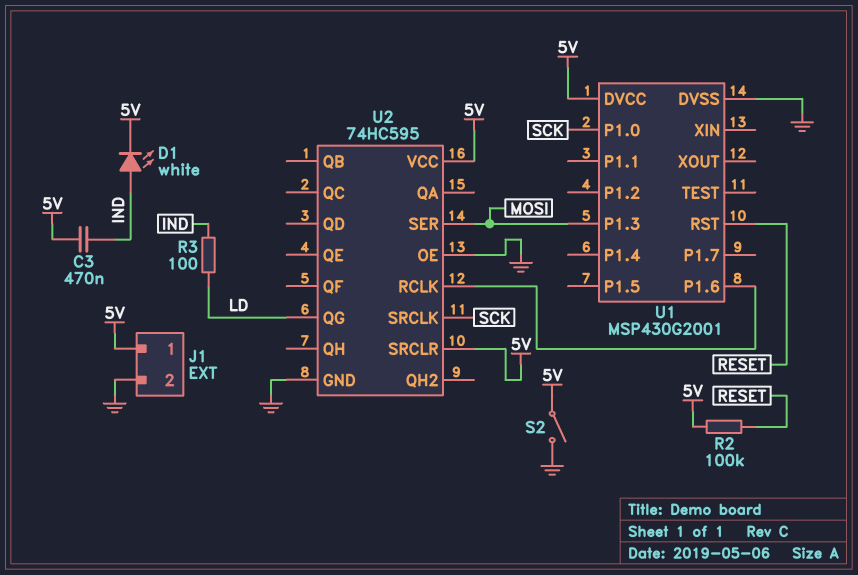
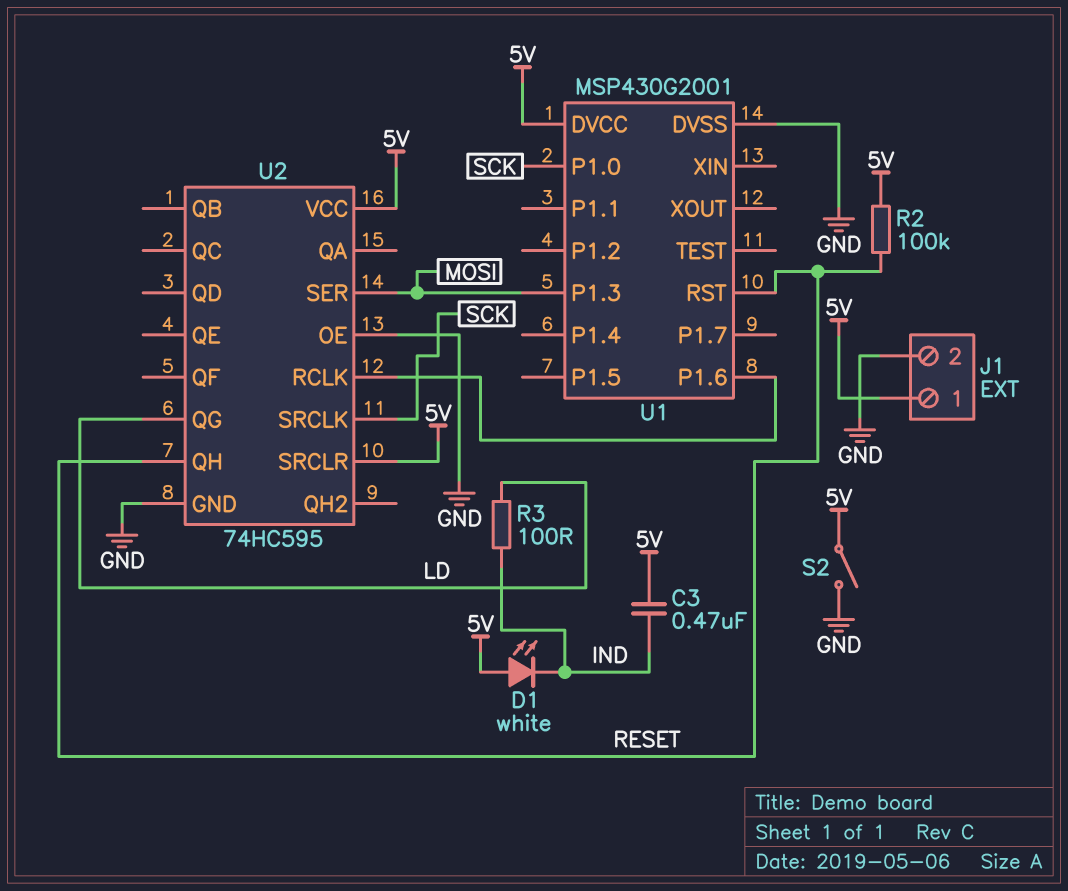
D1: LED white (A IND, K 5V) -> LED white (A 5V, K IND)
U2 pin QH: none -> RESET

